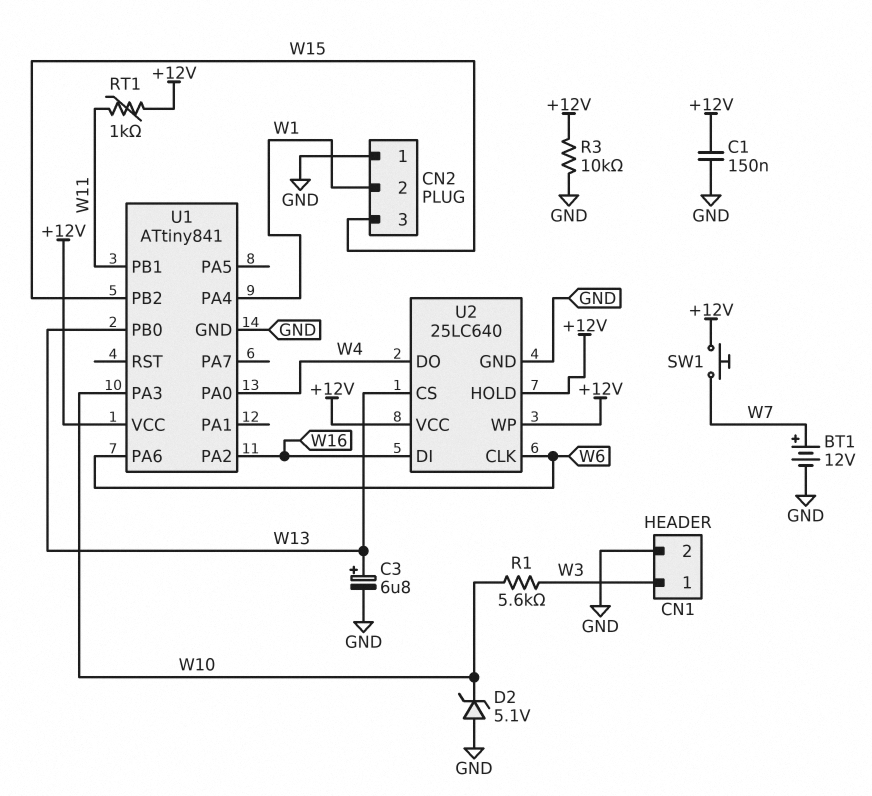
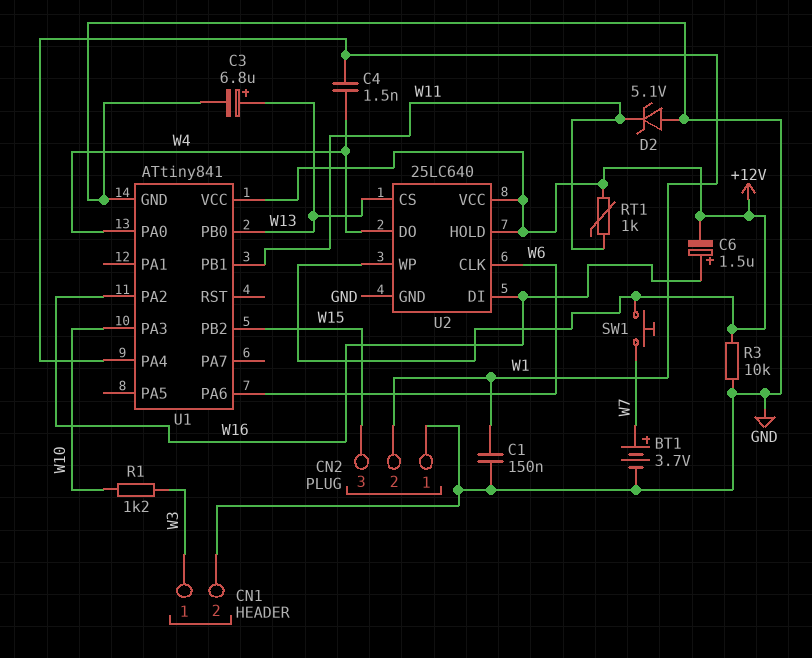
BT1: 12V (plus W7, minus GND) -> 3.7V (plus W7, minus GND)
C1: 150nF (+12V, GND) -> 150nF (GND, W1)
C4: none -> 1.5nF (W1, W4)
C6: none -> 1.5uF (plus W16, minus +12V)
D2: zener 5.1V (A GND, K W10) -> zener 5.1V (A GND, K W11)
R1: 5.6k (W3, W10) -> 1.2k (W3, W10)

